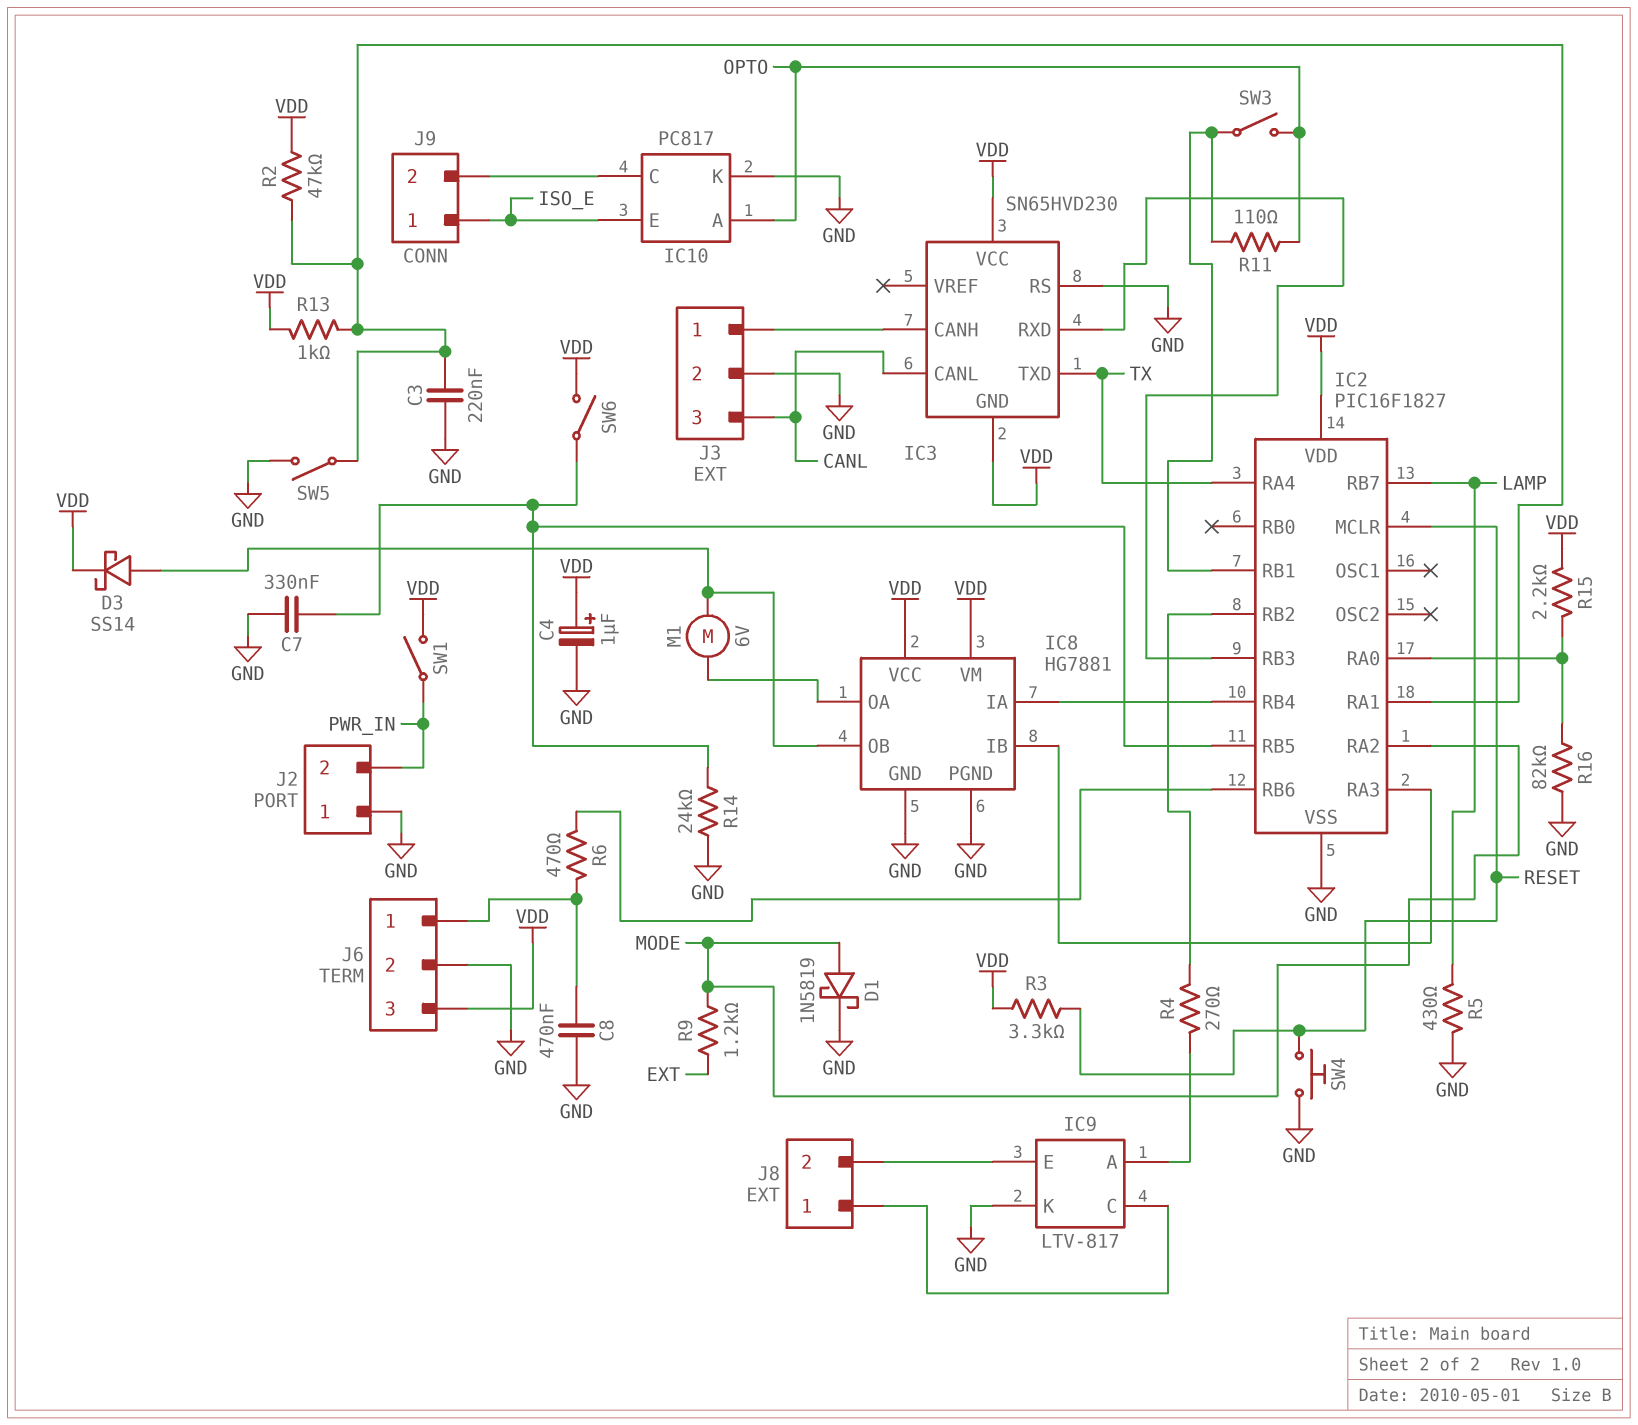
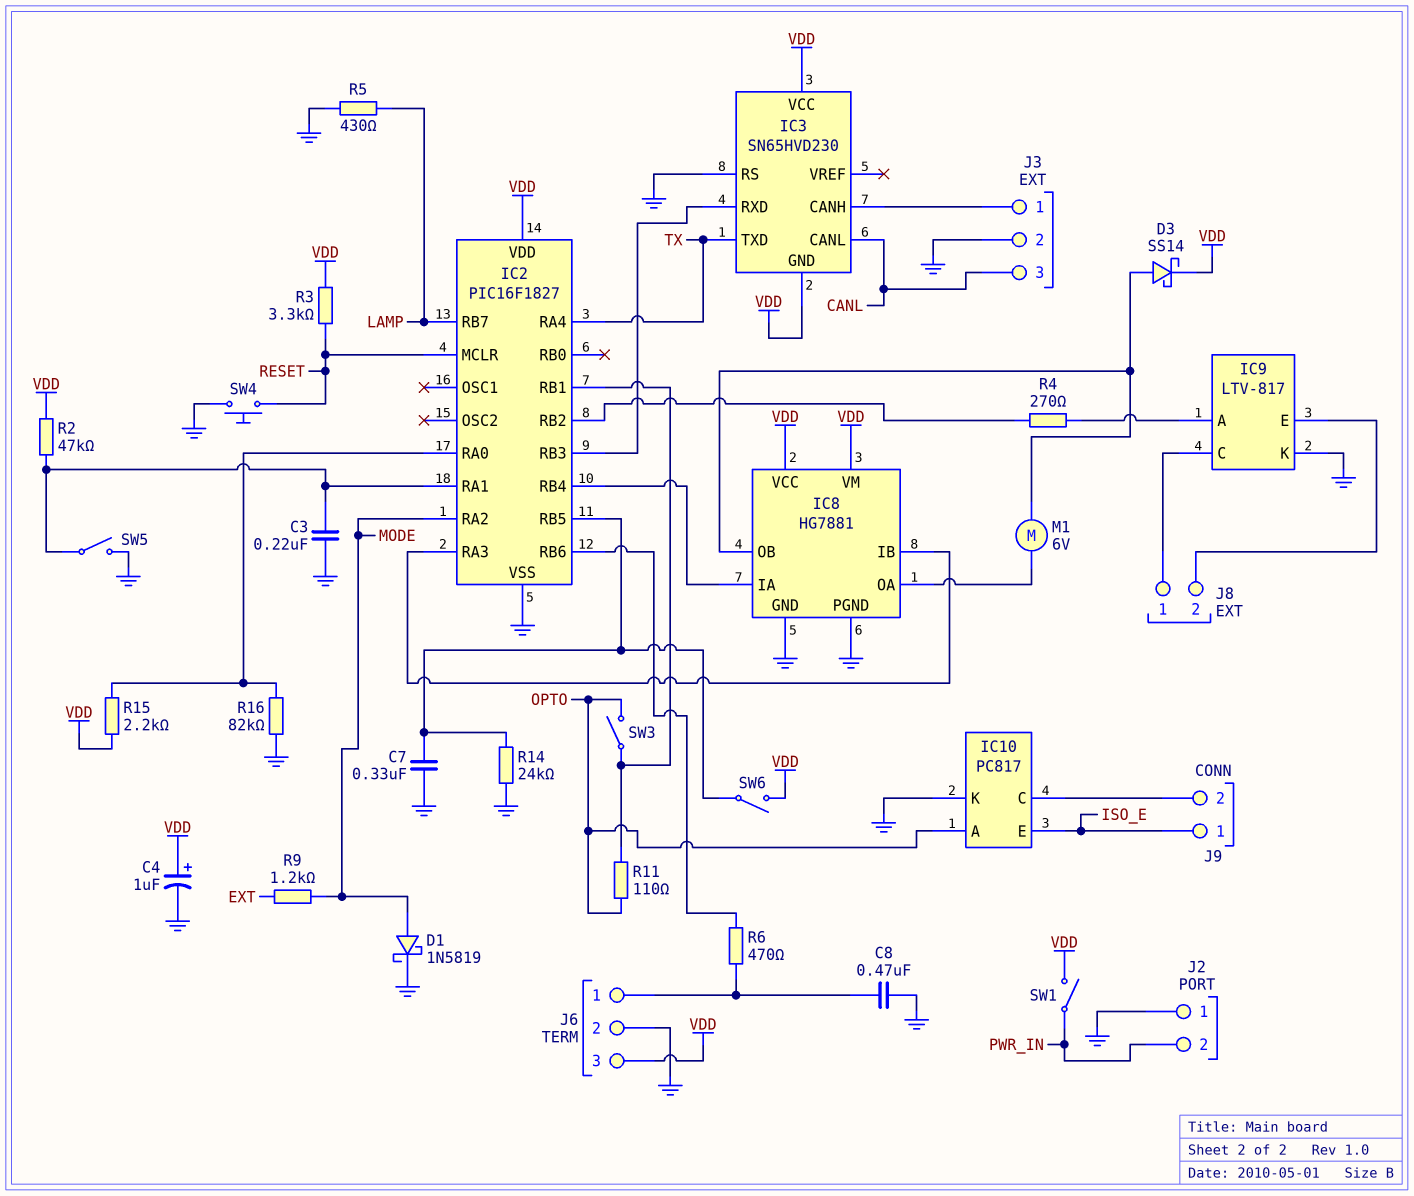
R13: 1k (IC2/RA1, VDD) -> none

